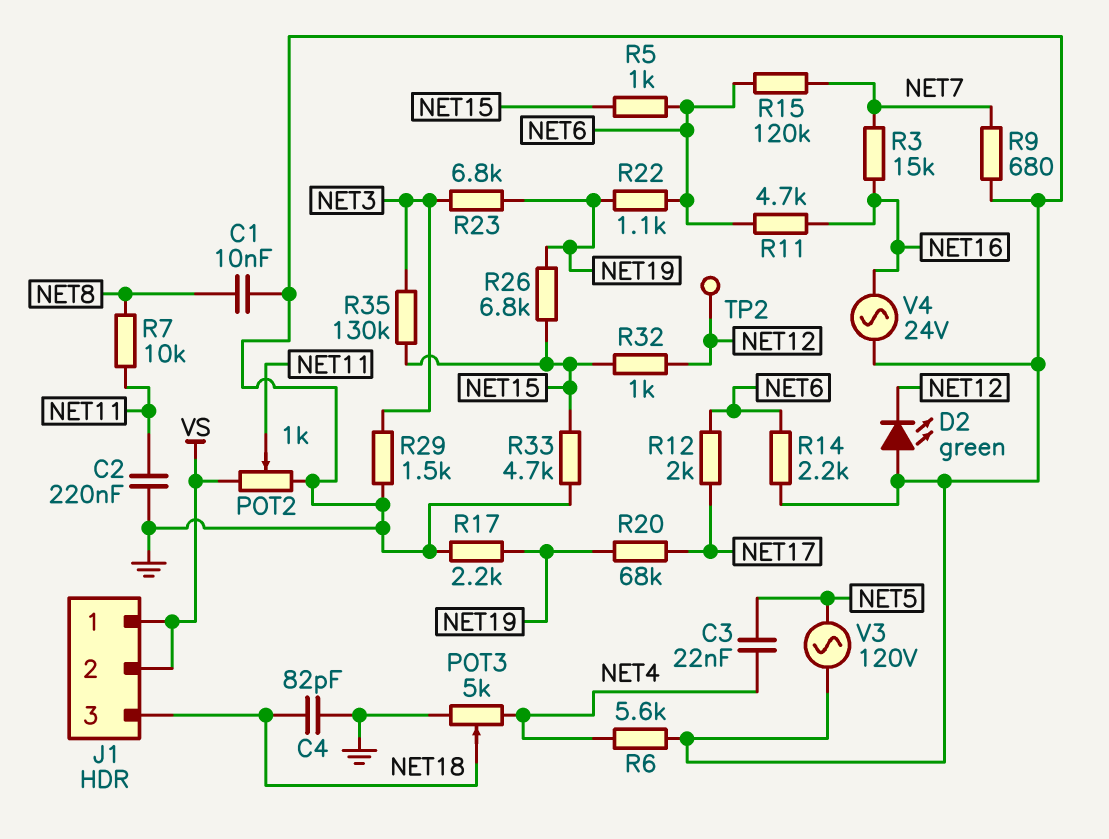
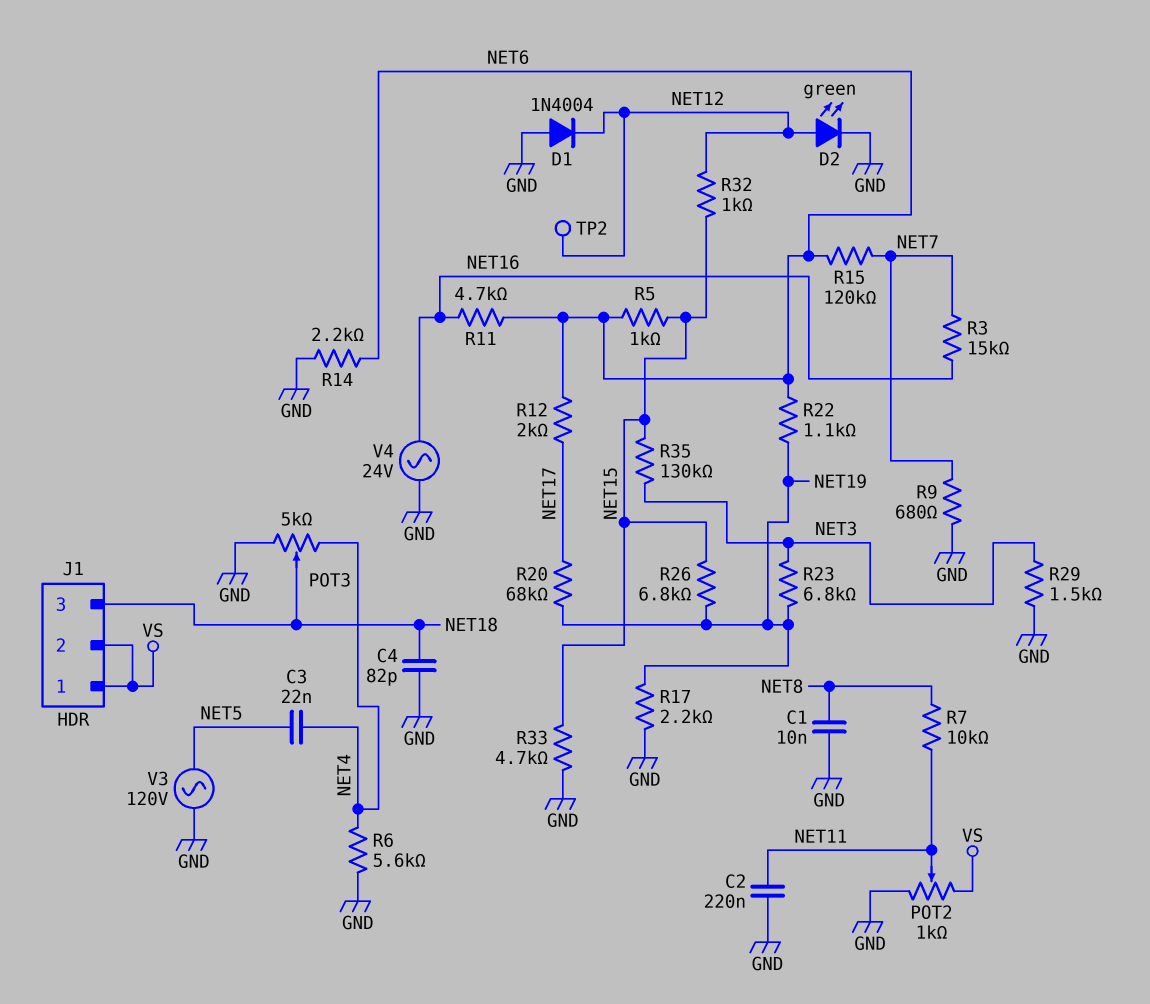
D1: none -> diode 1N4004 (A GND, K NET12)
D2: LED green (A GND, K NET12) -> LED green (A NET12, K GND)

